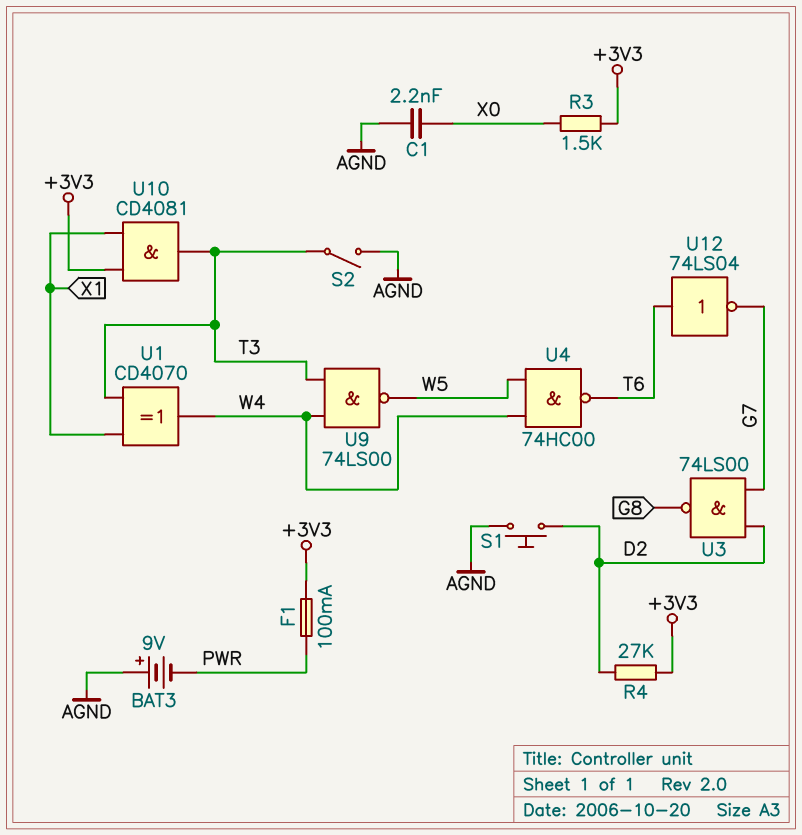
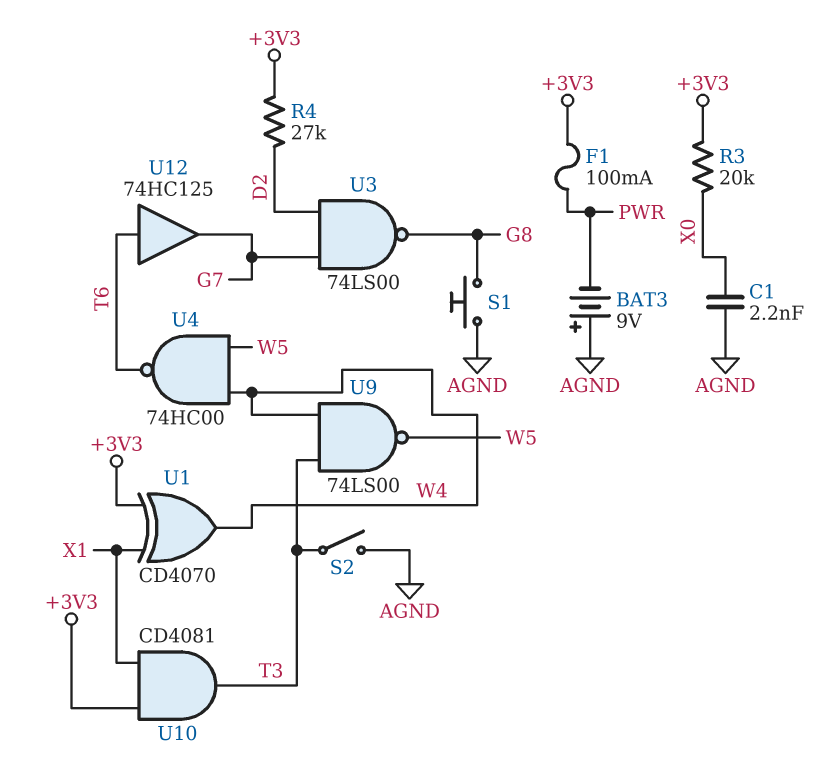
R3: 1.5k (+3V3, X0) -> 20k (+3V3, X0)
S1: button (AGND, D2) -> button (AGND, G8)
U1: XOR CD4070 (in T3, in X1, out W4) -> XOR CD4070 (in +3V3, in X1, out W4)
U12: NOT 74LS04 (in T6, out G7) -> buffer 74HC125 (in T6, out G7)

